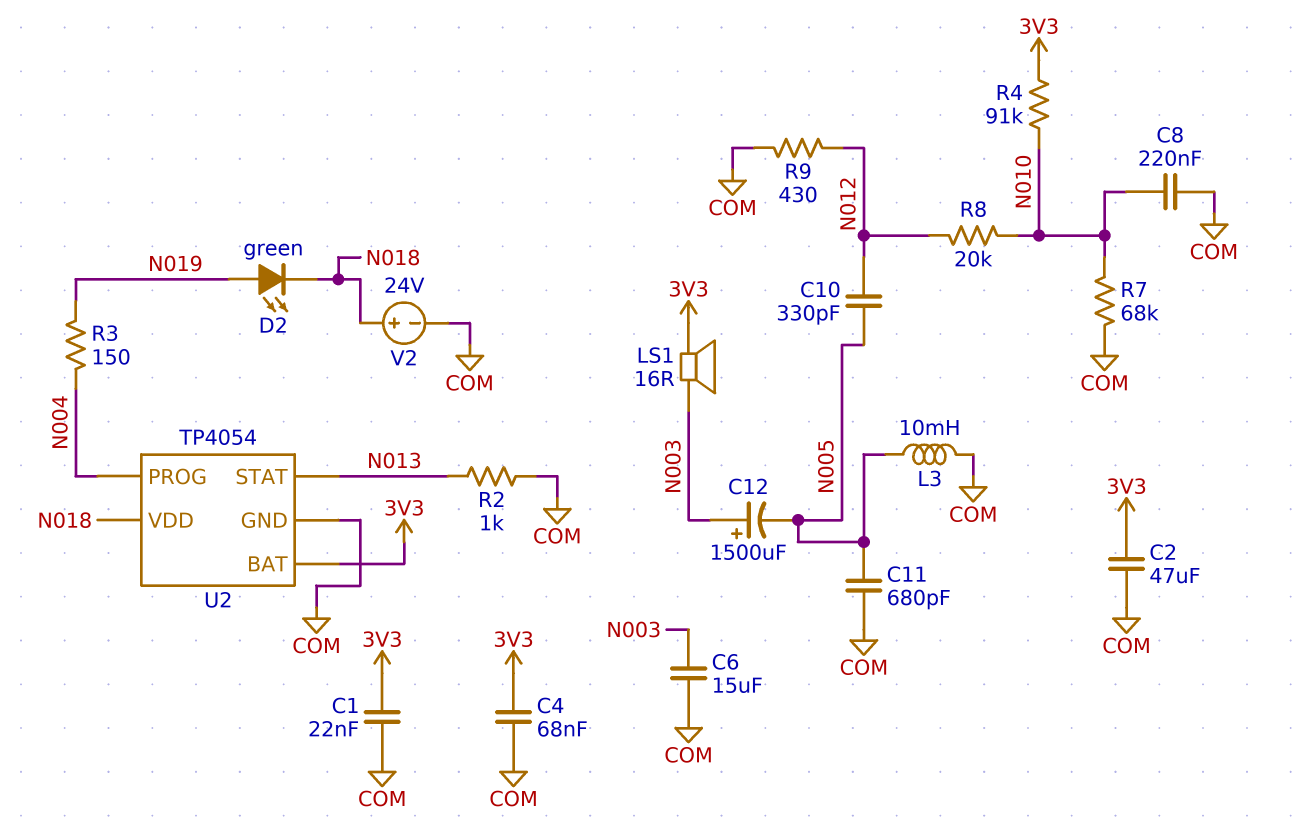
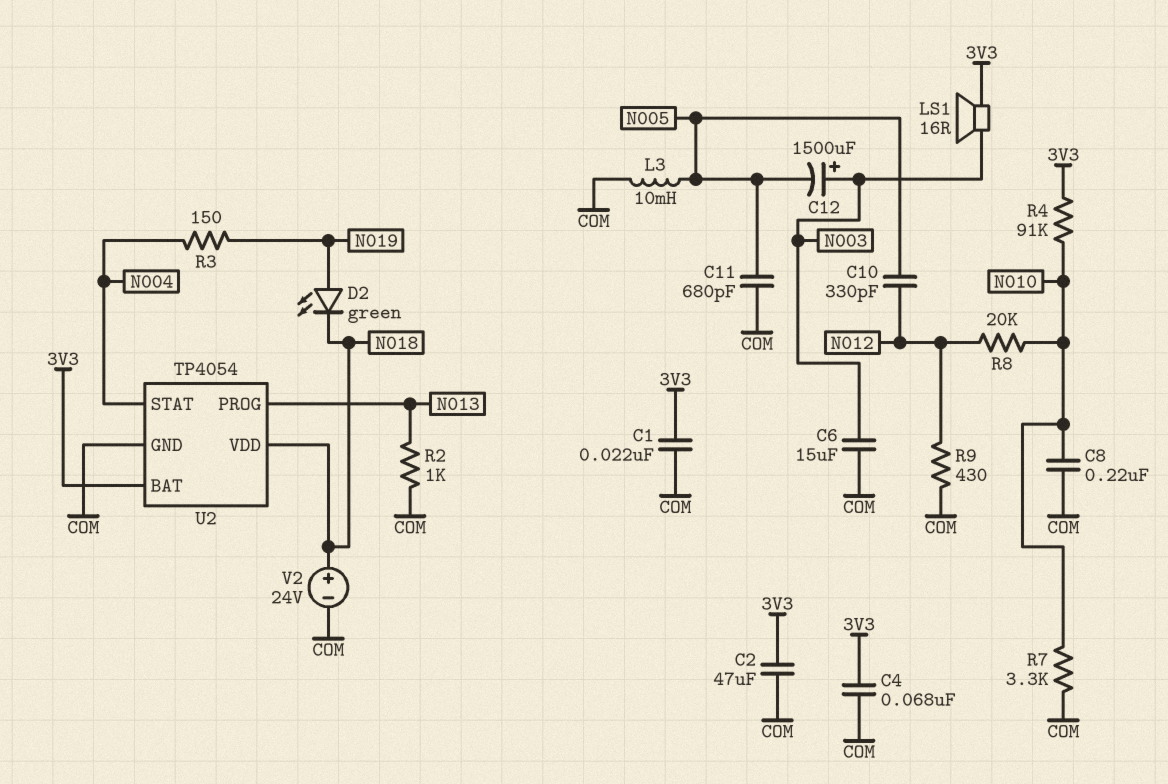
R7: 68k (COM, N010) -> 3.3k (COM, N010)
U2 pin PROG: N004 -> N013
U2 pin STAT: N013 -> N004

